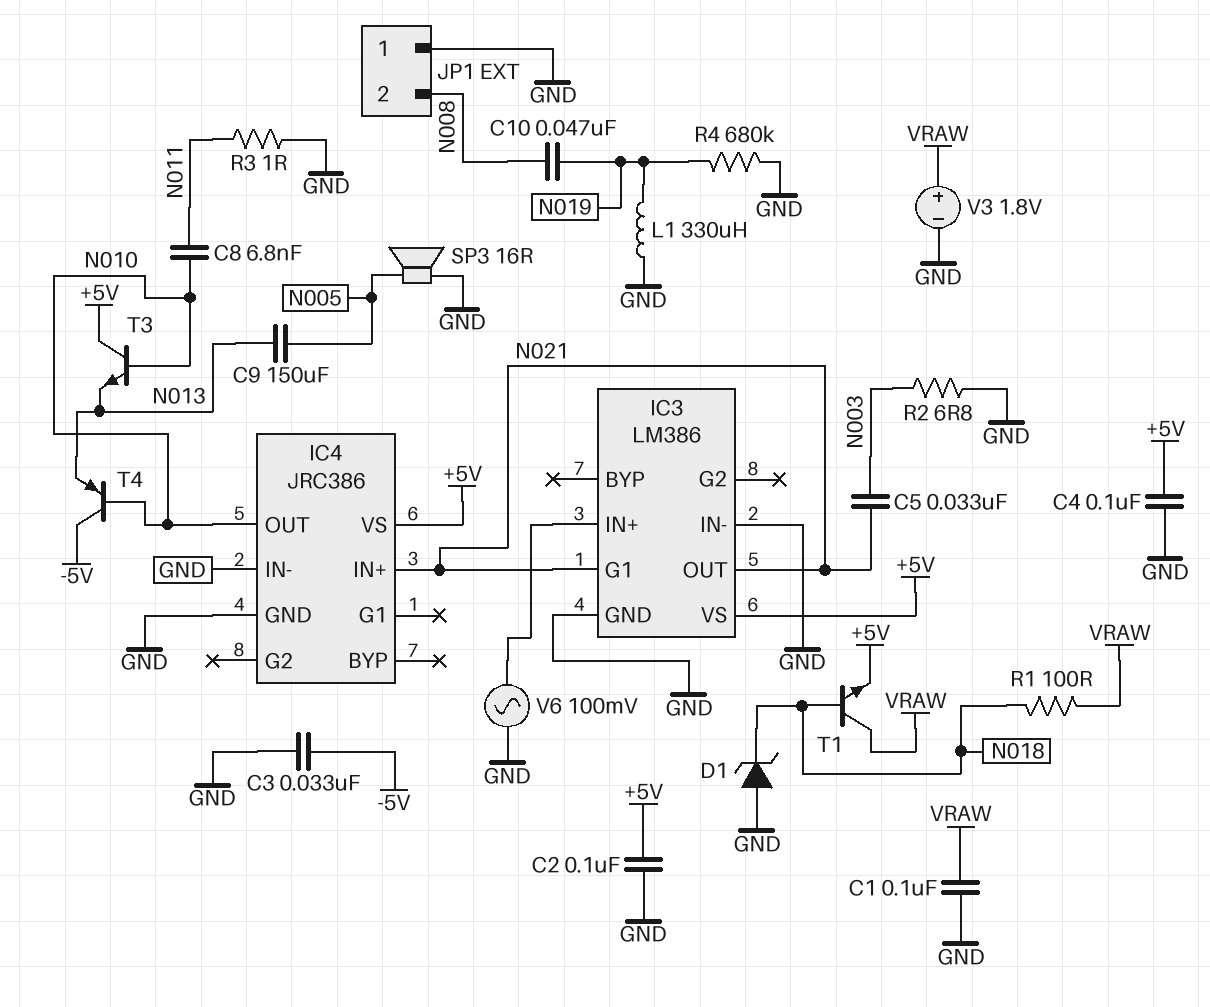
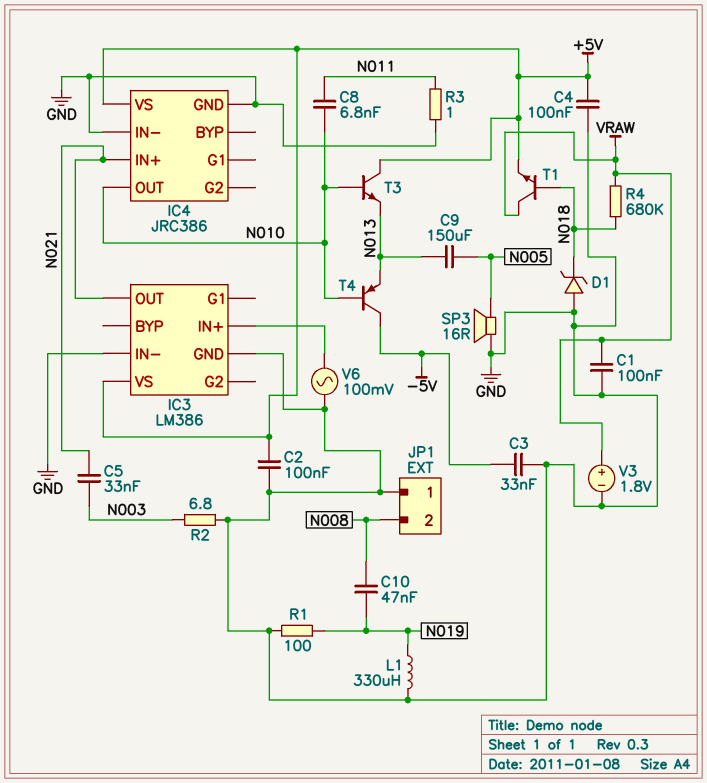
IC3 pin G1: N021 -> none
R1: 100 (N018, VRAW) -> 100 (GND, N019)
R4: 680k (GND, N019) -> 680k (N018, VRAW)

